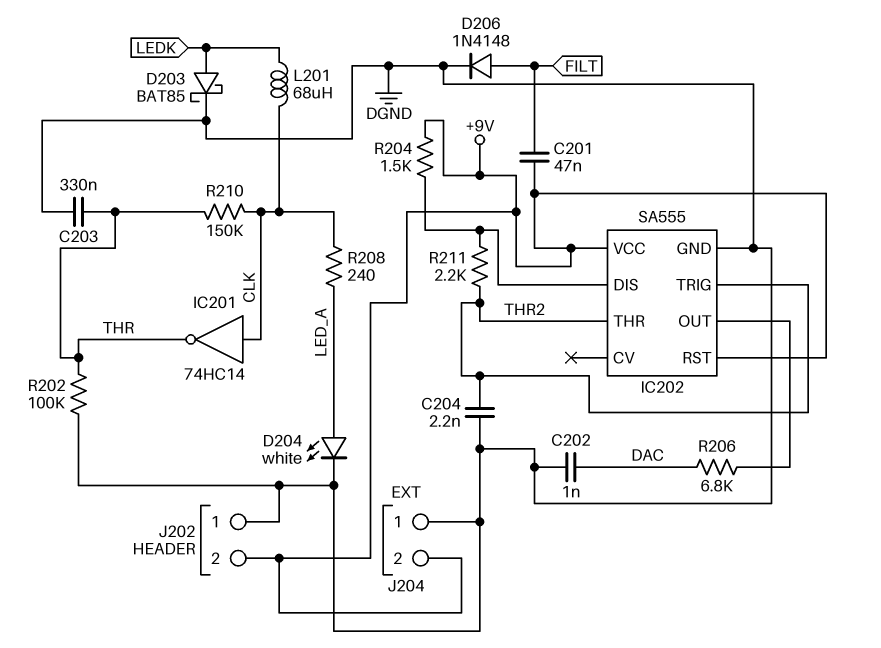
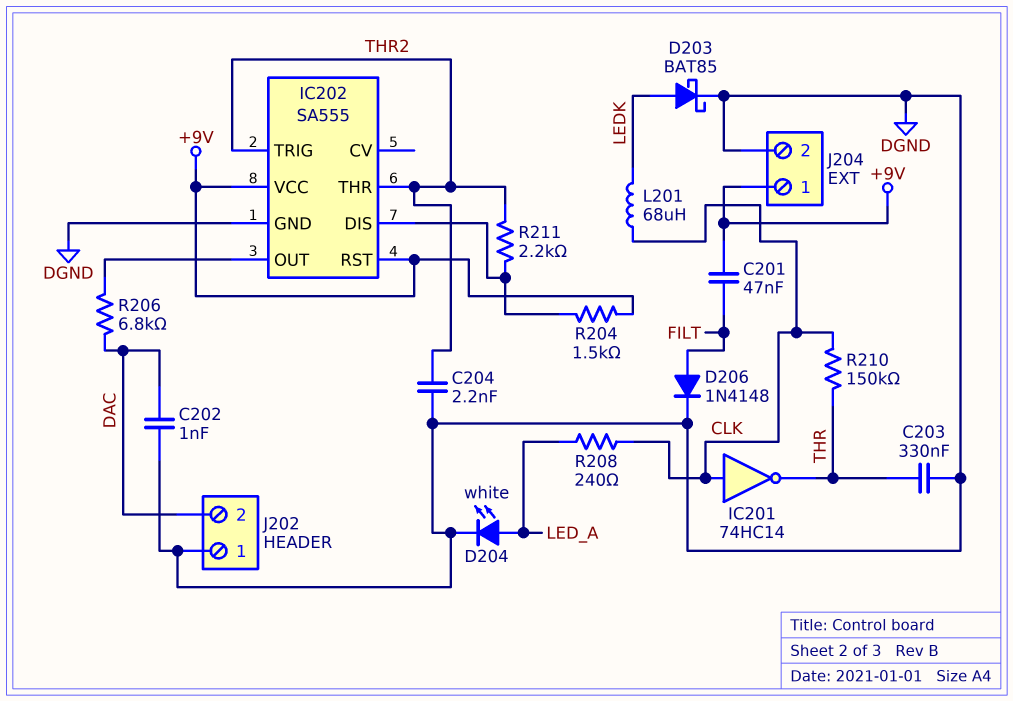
J202 pin 2: +9V -> DAC
J204 pin 1: DGND -> +9V
J204 pin 2: +9V -> DGND
R202: 100k (DGND, THR) -> none

